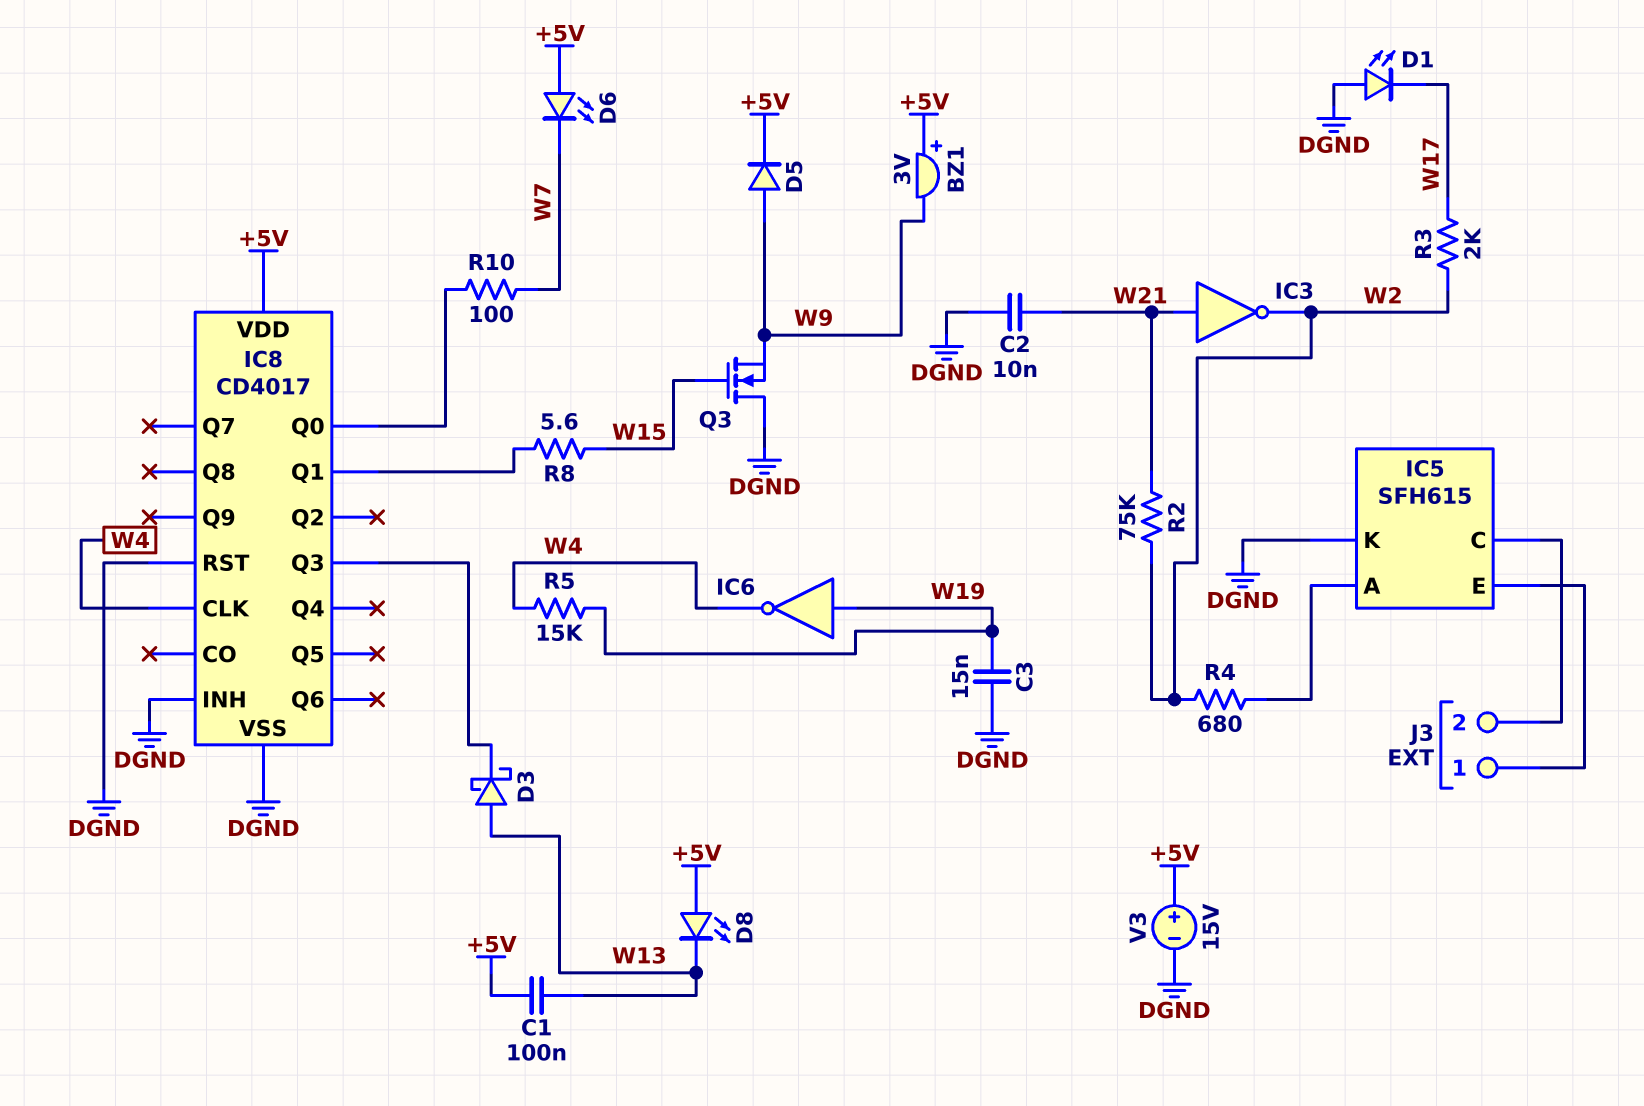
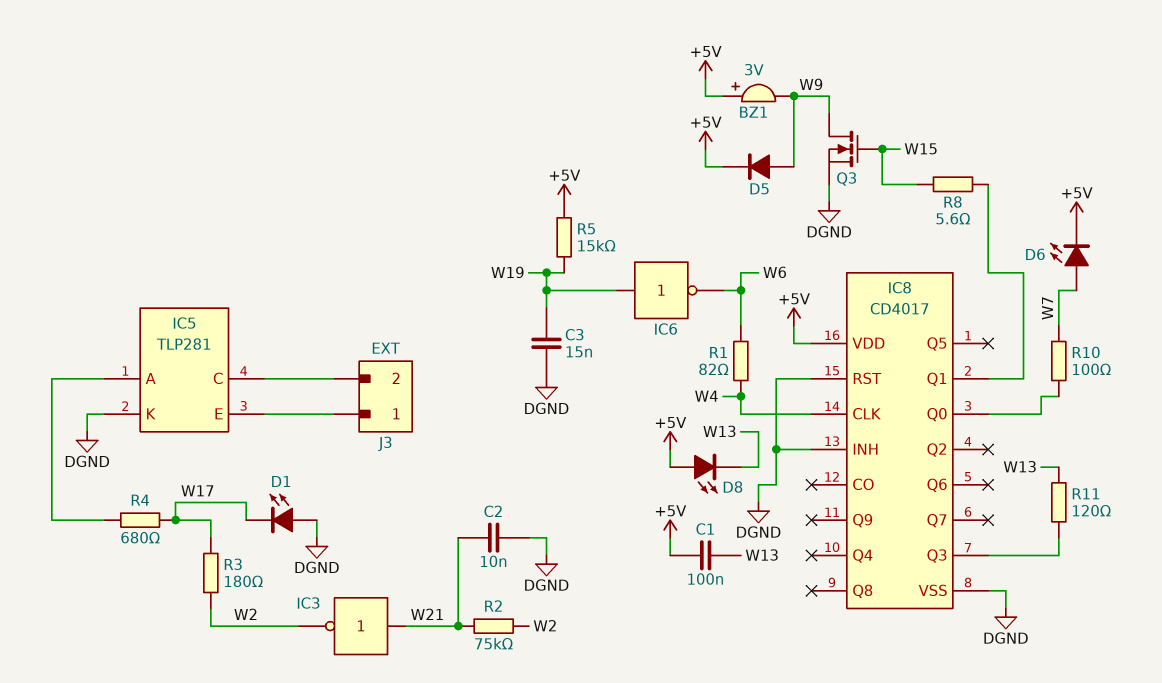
D3: schottky (A W13, K IC8/Q3) -> none
D6: LED (A +5V, K W7) -> LED (A W7, K +5V)
IC5: SFH615 -> TLP281
IC6: NOT (in W19, out W4) -> NOT (in W19, out W6)
Q3: NMOS (G W15, D DGND, S W9) -> NMOS (G W15, D W9, S DGND)
R1: none -> 82 (W4, W6)
R3: 2k (W2, W17) -> 180 (W2, W17)
R4: 680 (IC5/A, W2) -> 680 (IC5/A, W17)
R5: 15k (W4, W19) -> 15k (+5V, W19)
R11: none -> 120 (IC8/Q3, W13)
V3: 15V (plus +5V, minus DGND) -> none

